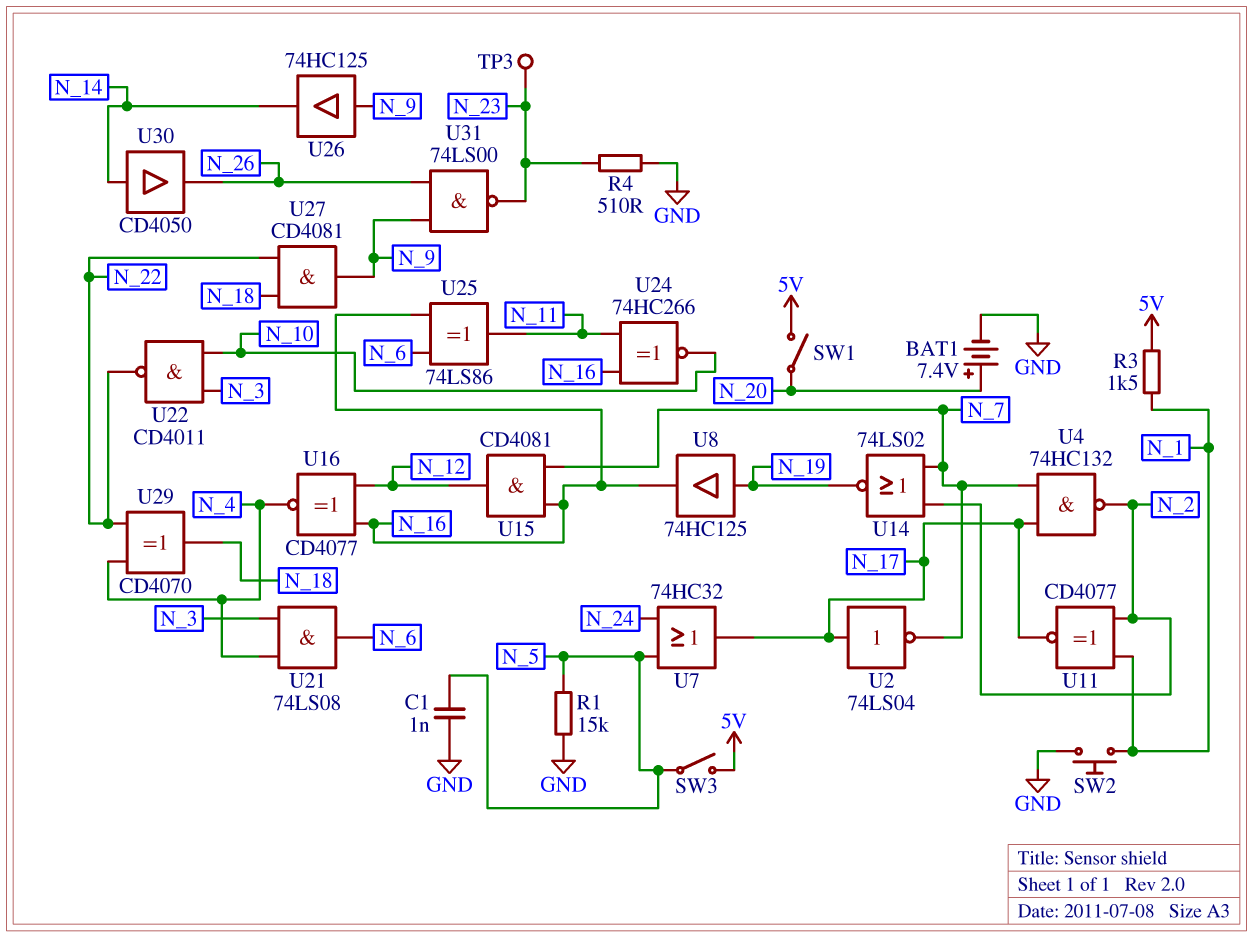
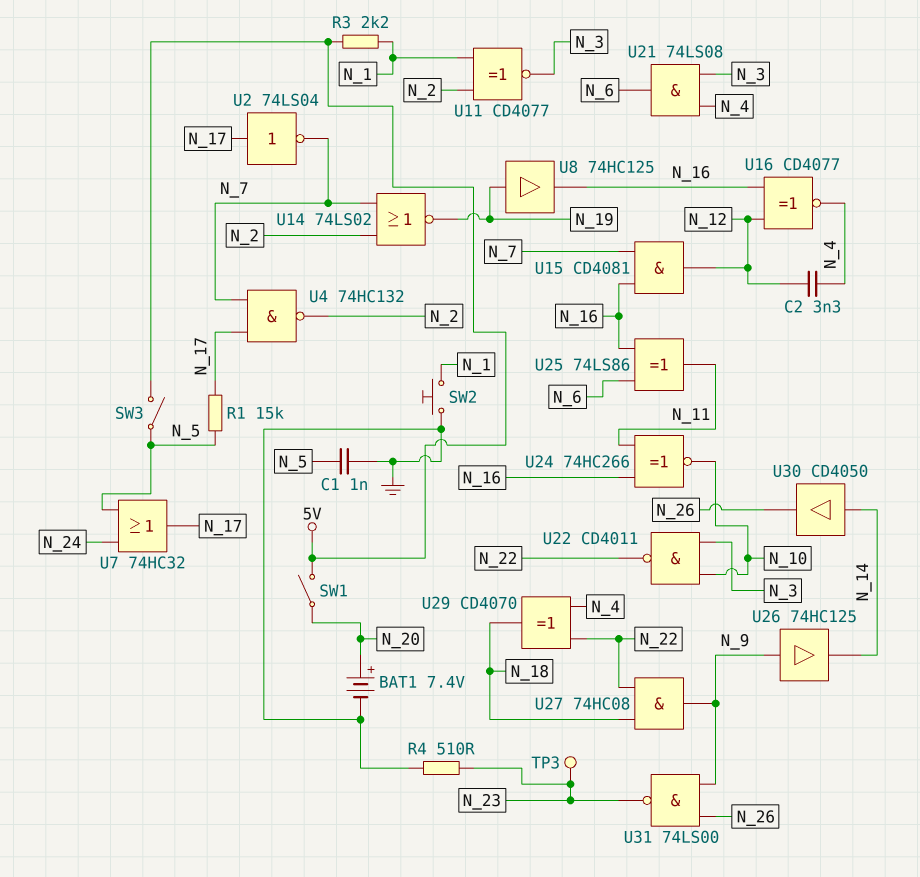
C2: none -> 3.3nF (N_4, N_12)
R1: 15k (GND, N_5) -> 15k (N_5, N_17)
R3: 1.5k (5V, N_1) -> 2.2k (5V, N_1)
U11: XNOR CD4077 (in N_1, in N_2, out N_17) -> XNOR CD4077 (in N_1, in N_2, out N_3)
U27: AND CD4081 (in N_18, in N_22, out N_9) -> AND 74HC08 (in N_18, in N_22, out N_9)

